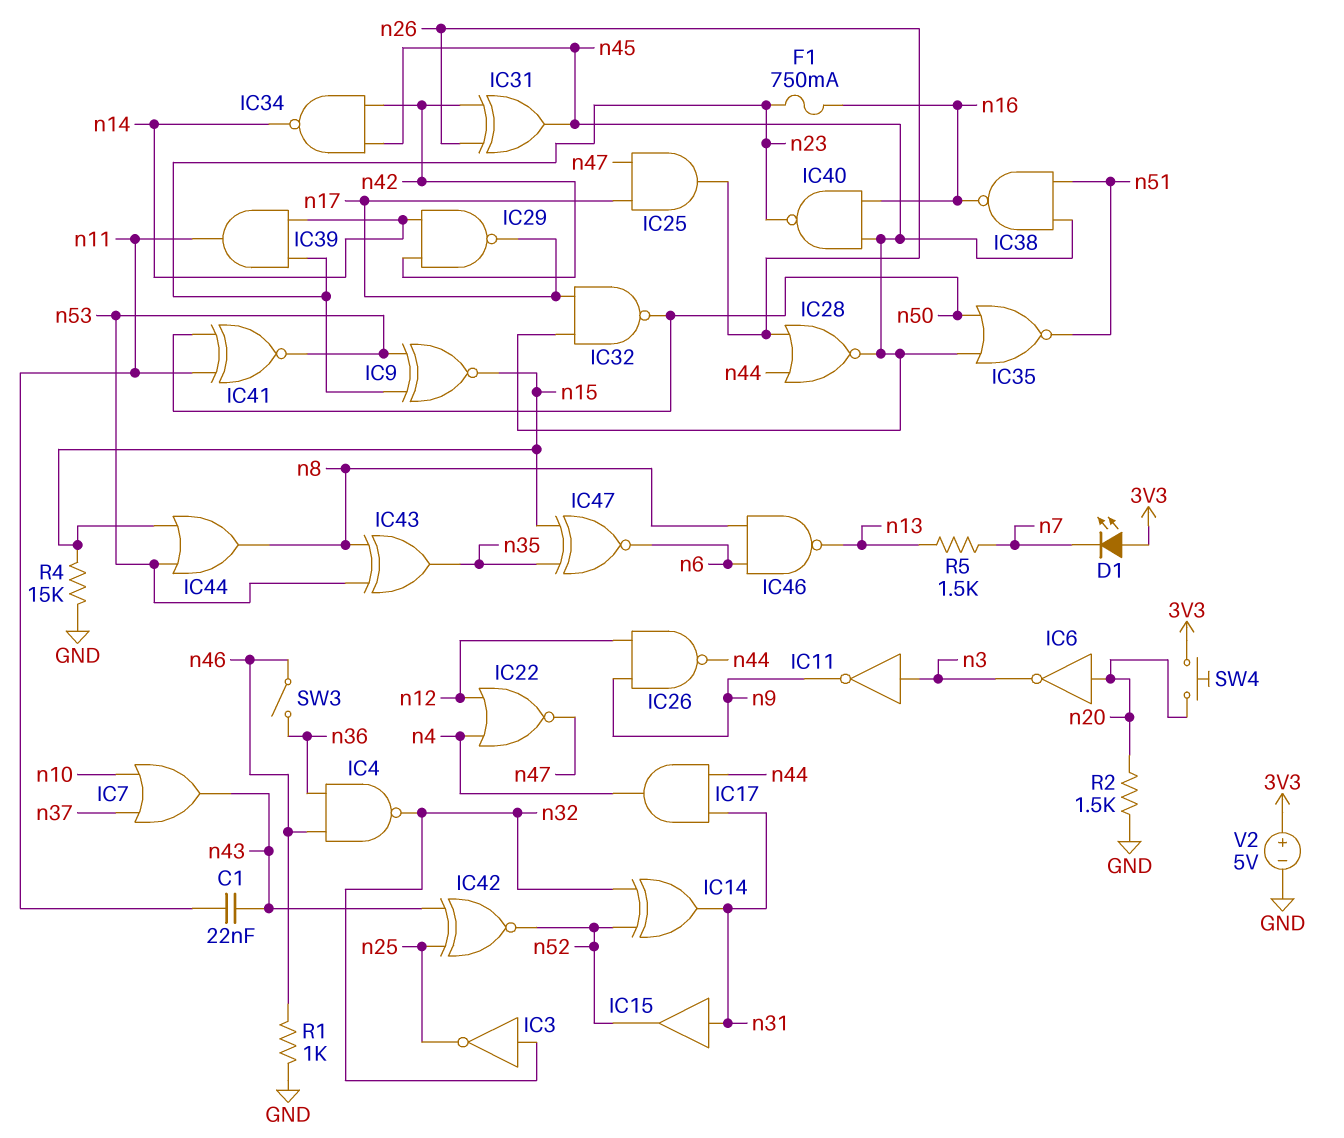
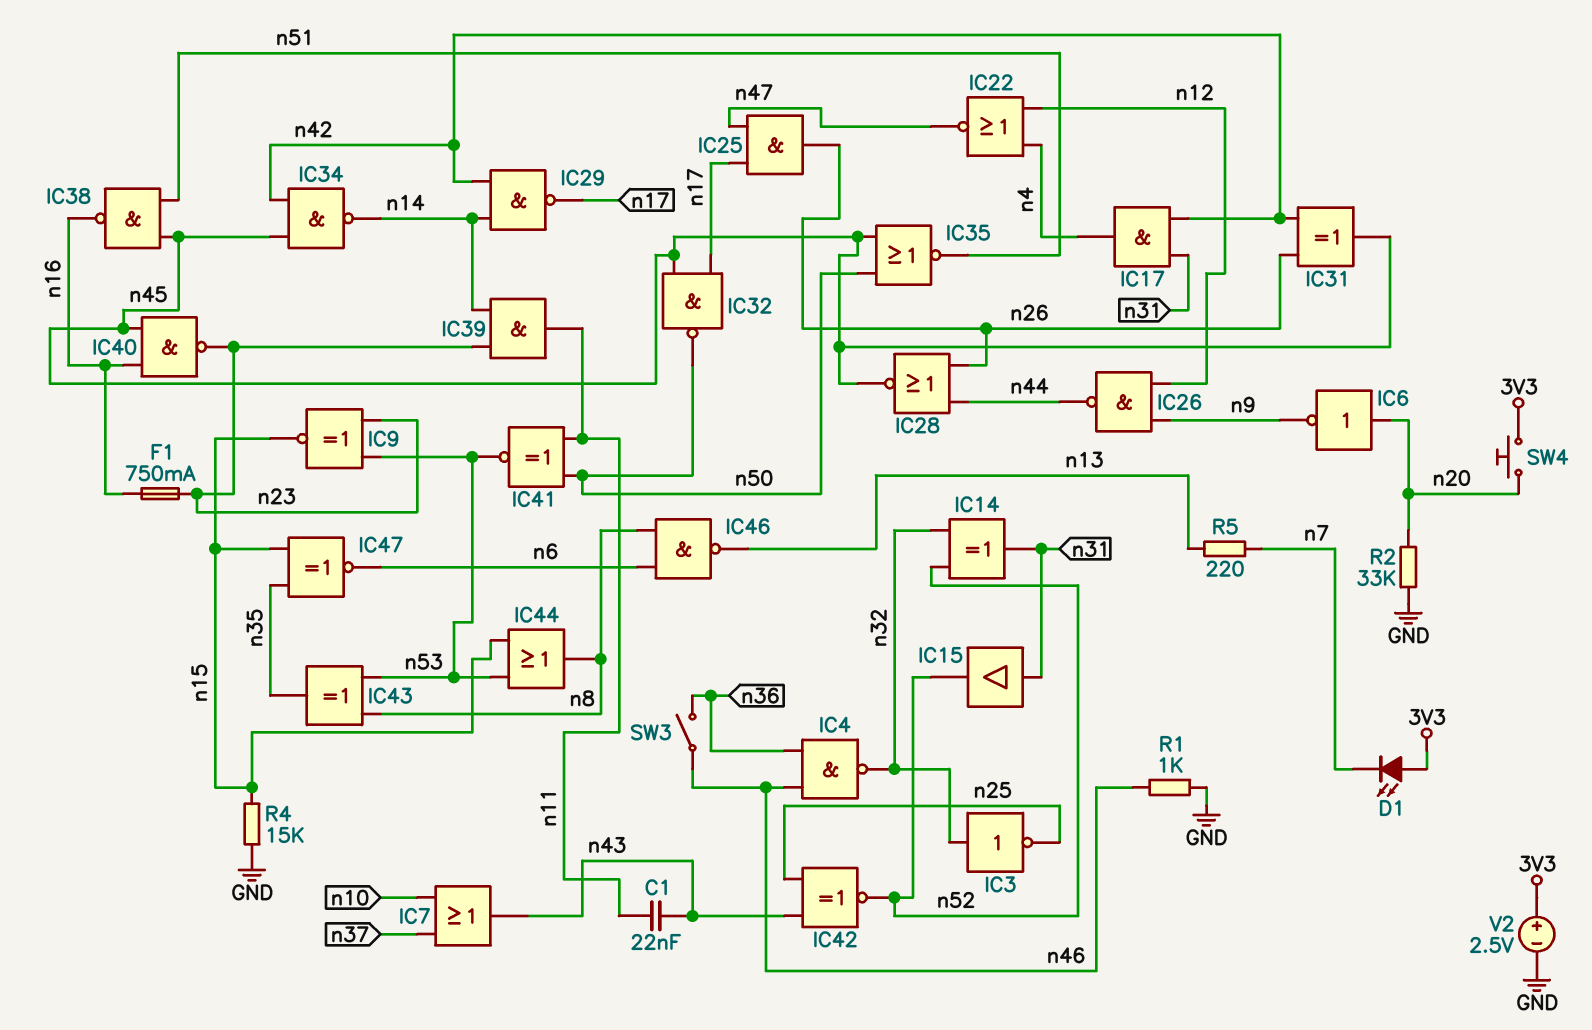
IC6: NOT (in n20, out n3) -> NOT (in n20, out n9)
IC11: NOT (in n3, out n9) -> none
IC17: AND (in n31, in n44, out n4) -> AND (in n31, in n42, out n4)
R2: 1.5k (GND, n20) -> 33k (GND, n20)
R5: 1.5k (n7, n13) -> 220 (n7, n13)
V2: 5V (plus 3V3, minus GND) -> 2.5V (plus 3V3, minus GND)

